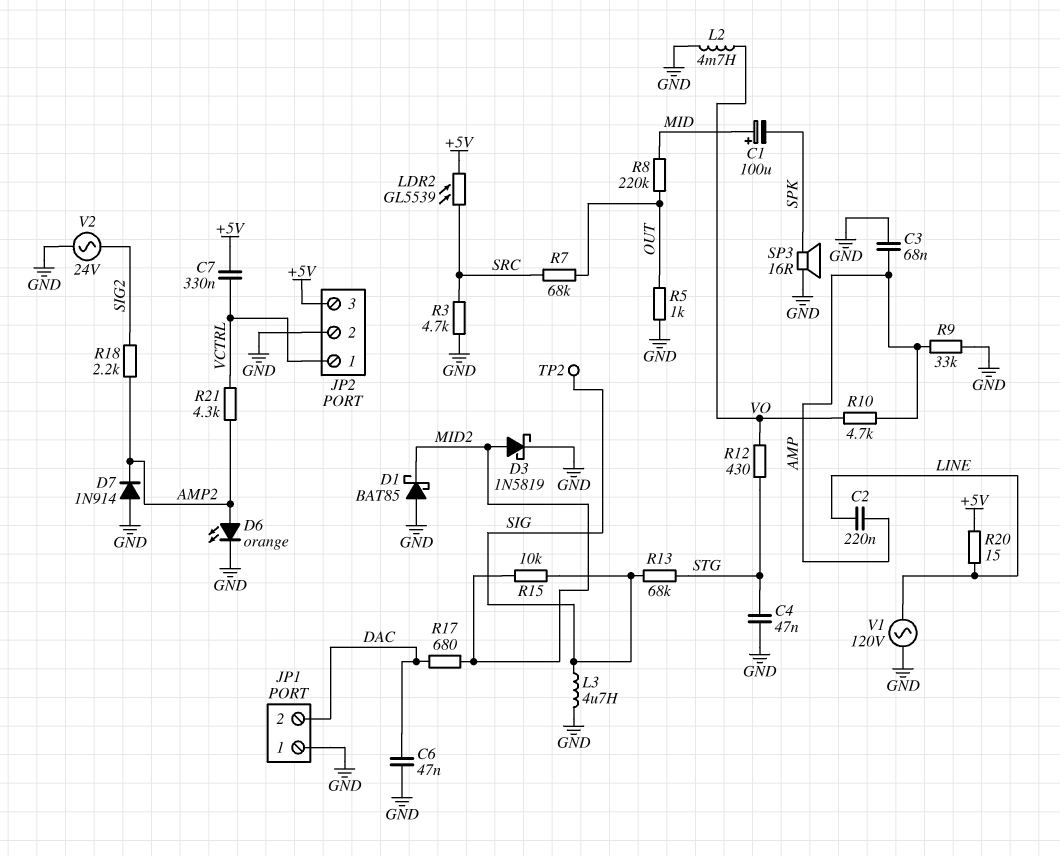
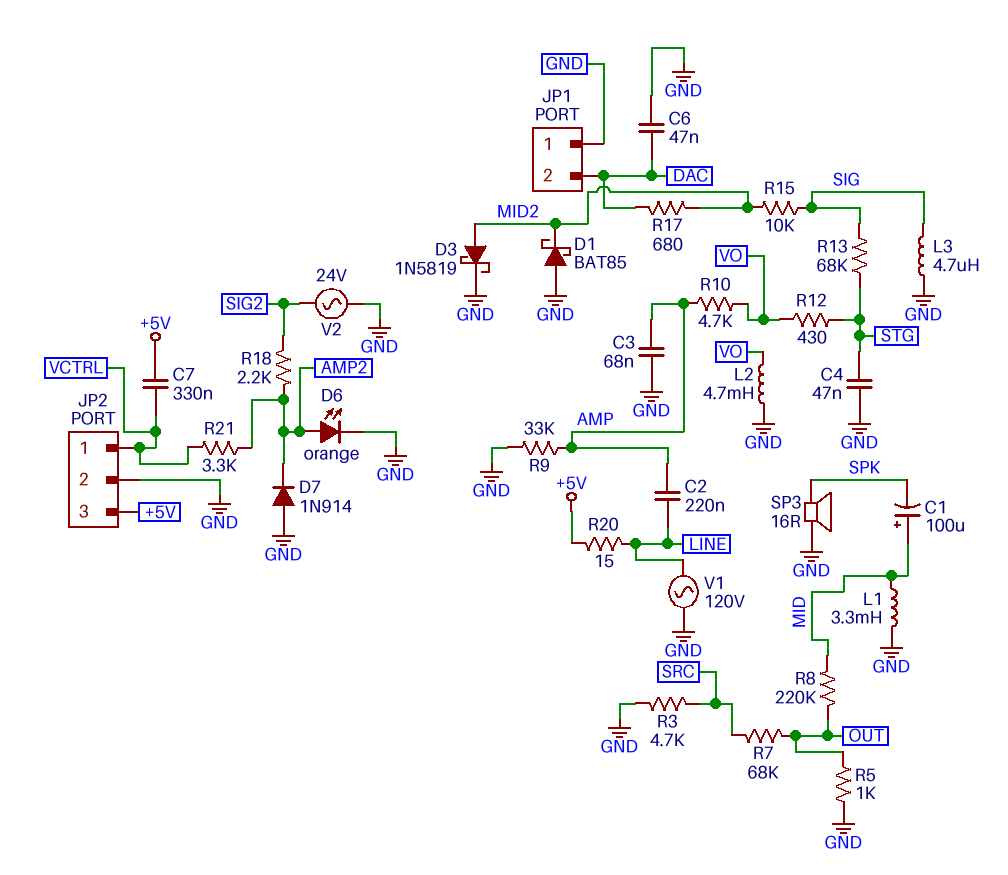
L1: none -> 3.3mH (GND, MID)
LDR2: GL5539 (+5V, SRC) -> none
R21: 4.3k (AMP2, VCTRL) -> 3.3k (AMP2, VCTRL)
TP2: test point (SIG) -> none

